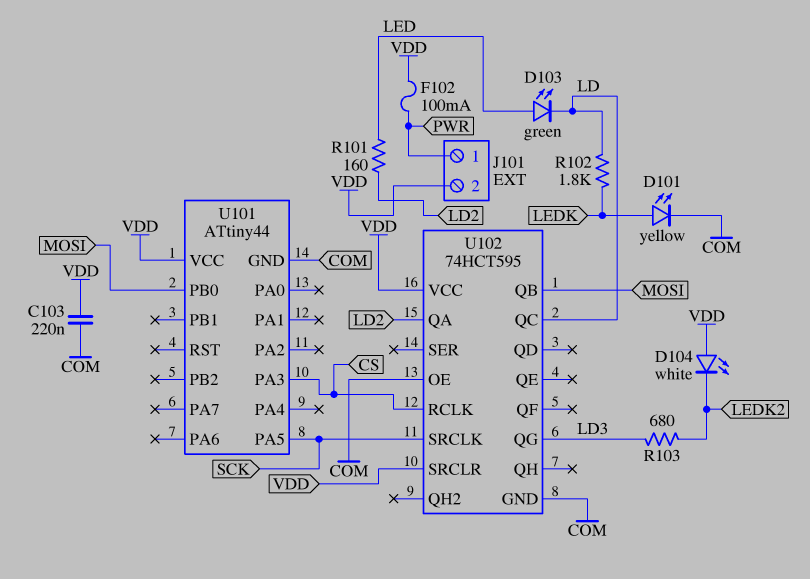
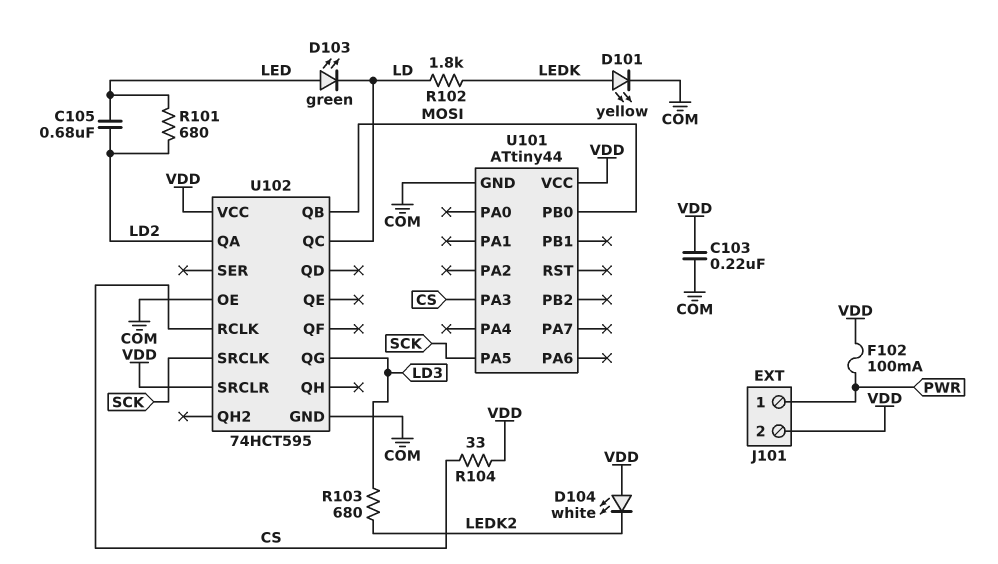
C105: none -> 680nF (LD2, LED)
R101: 160 (LD2, LED) -> 680 (LD2, LED)
R104: none -> 33 (CS, VDD)

